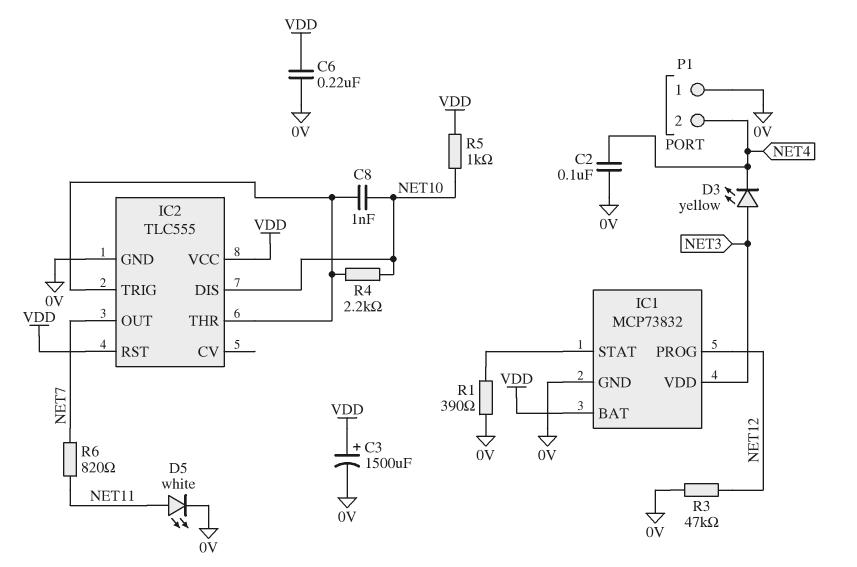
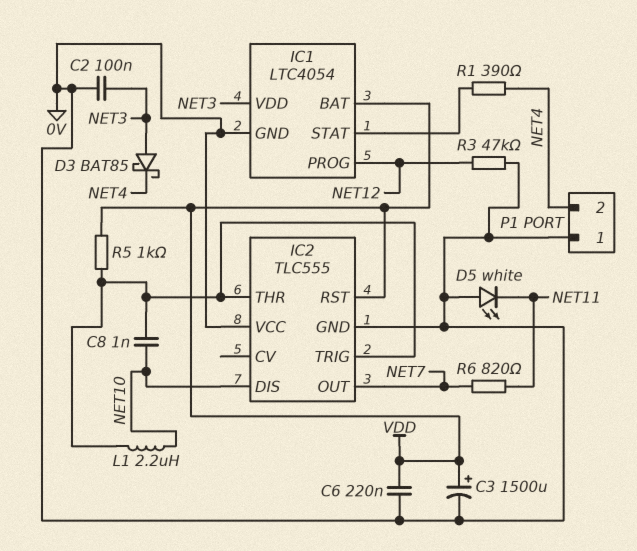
C2: 100nF (0V, NET4) -> 100nF (0V, NET3)
D3: LED yellow (A NET3, K NET4) -> schottky BAT85 (A NET3, K NET4)
D5: LED white (A NET11, K 0V) -> LED white (A 0V, K NET11)
IC1: MCP73832 -> LTC4054
IC2 pin VCC: VDD -> 0V
L1: none -> 2.2uH (IC2/THR, NET10)
R1: 390 (0V, IC1/STAT) -> 390 (IC1/STAT, NET4)
R4: 2.2k (IC2/THR, NET10) -> none
R5: 1k (NET10, VDD) -> 1k (IC2/THR, VDD)

